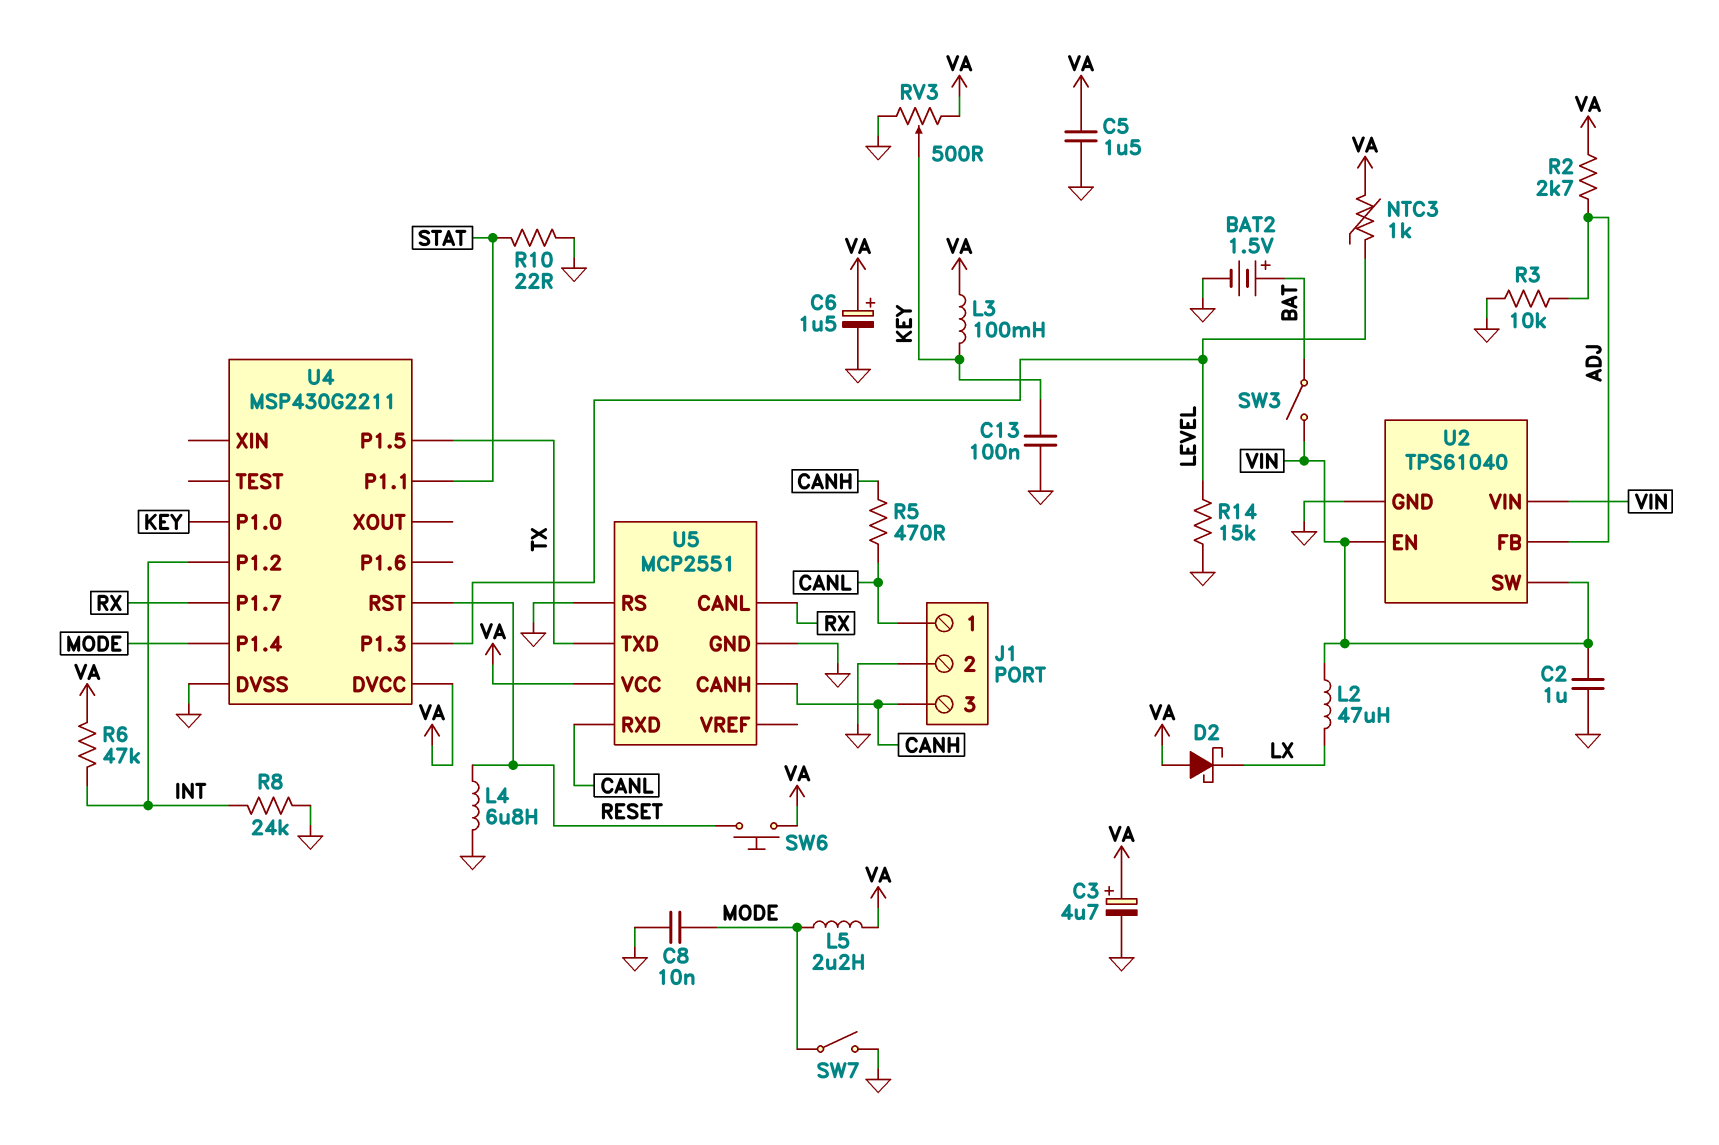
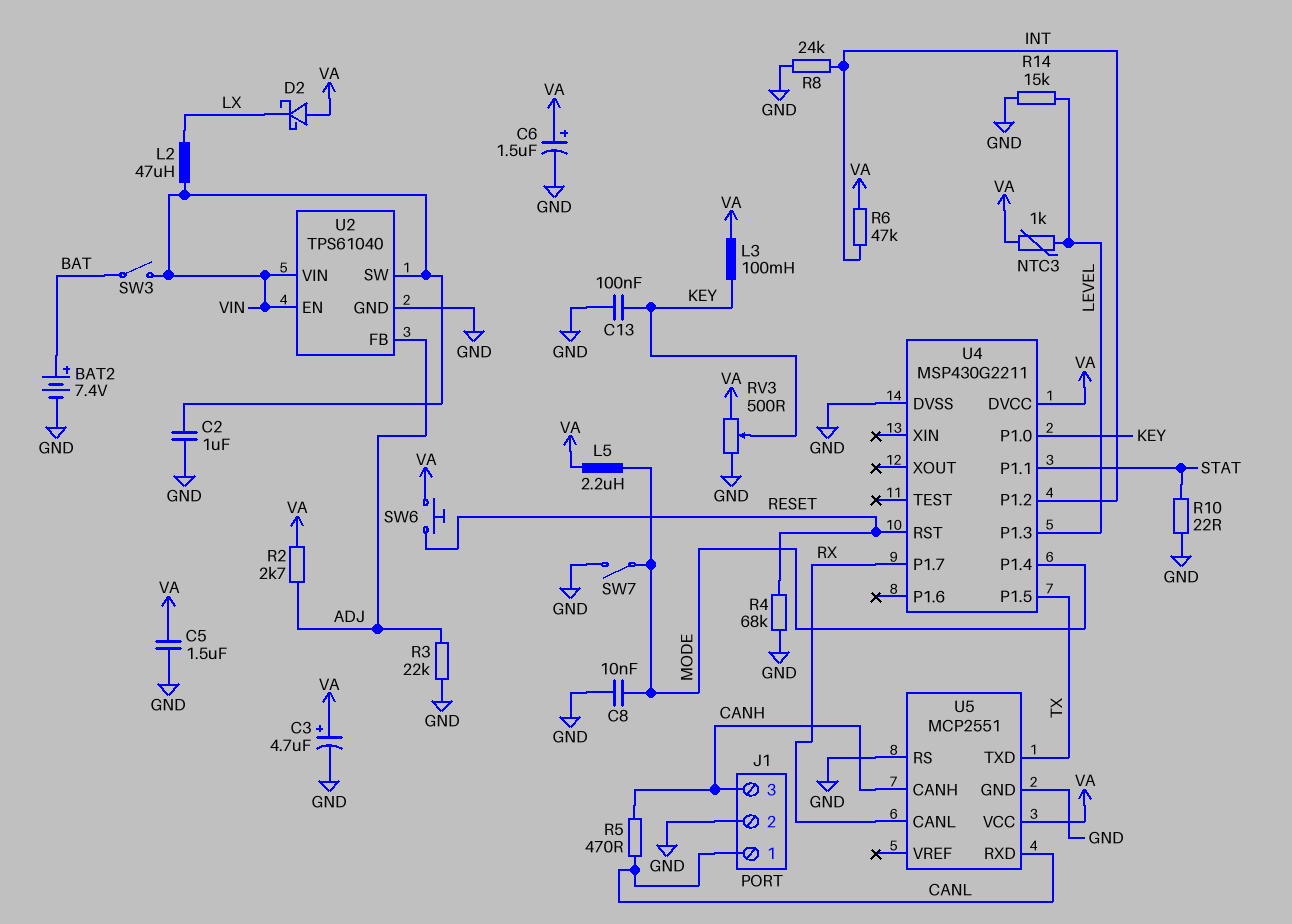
BAT2: 1.5V (plus BAT, minus GND) -> 7.4V (plus BAT, minus GND)
L4: 6.8uH (GND, RESET) -> none
R3: 10k (ADJ, GND) -> 22k (ADJ, GND)
R4: none -> 68k (GND, RESET)

